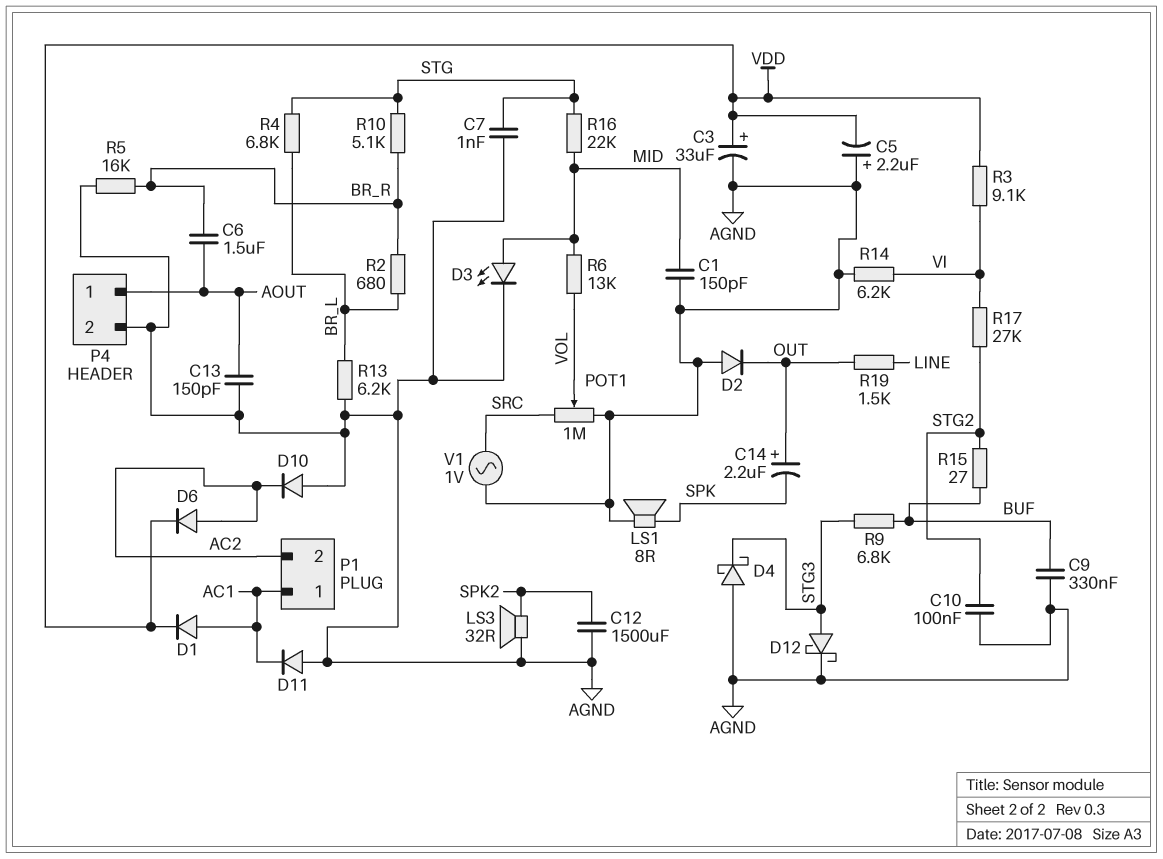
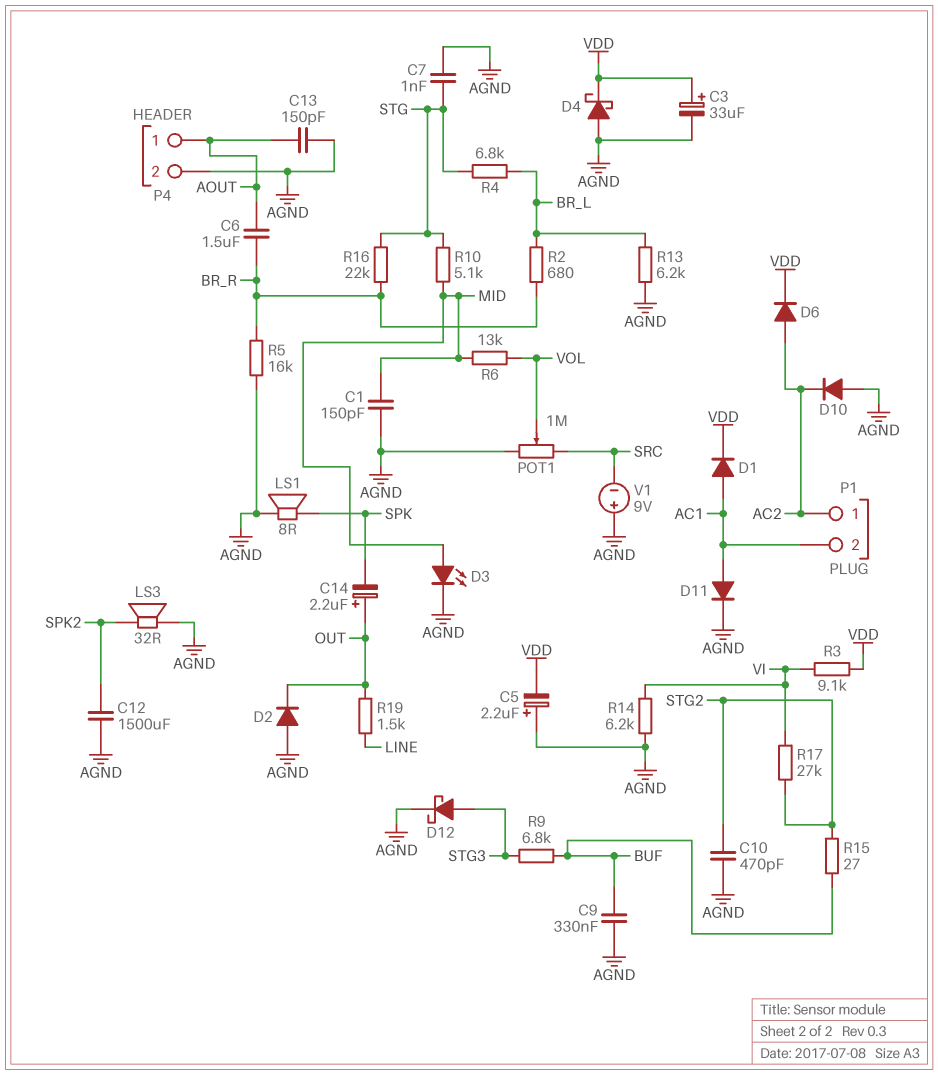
C10: 100nF (AGND, STG2) -> 470pF (AGND, STG2)
D4: schottky (A AGND, K STG3) -> schottky (A AGND, K VDD)
D11: diode (A AGND, K AC1) -> diode (A AC1, K AGND)
P1 pin 1: AC1 -> AC2
P1 pin 2: AC2 -> AC1
R10: 5.1k (BR_R, STG) -> 5.1k (MID, STG)
R16: 22k (MID, STG) -> 22k (BR_R, STG)
V1: AC 1V (AGND, SRC) -> 9V (plus AGND, minus SRC)

